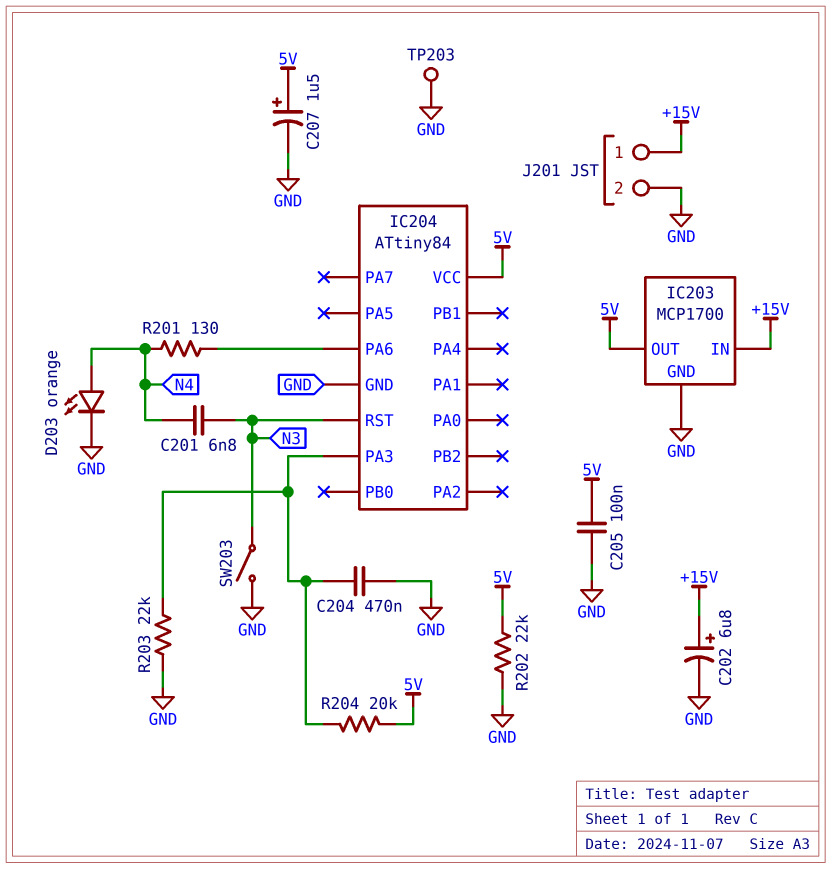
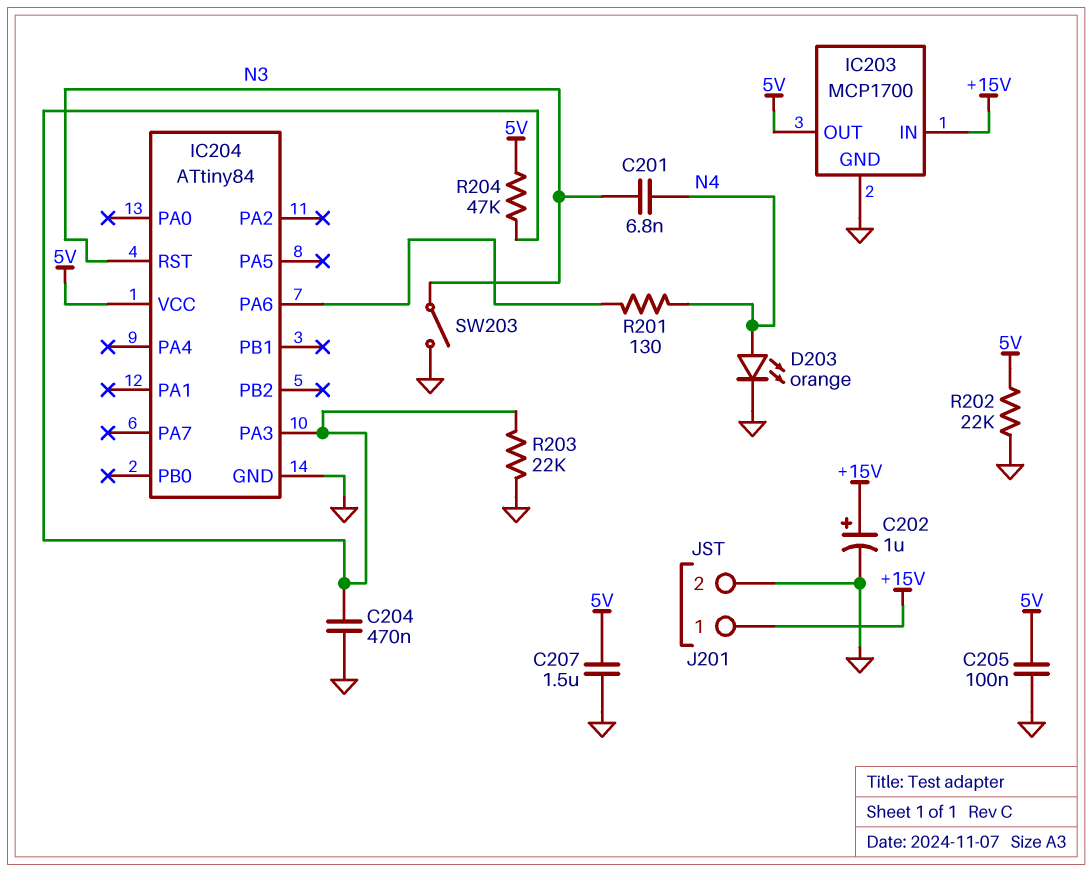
C202: 6.8uF (plus +15V, minus GND) -> 1uF (plus +15V, minus GND)
C207: 1.5uF (plus 5V, minus GND) -> 1.5uF (5V, GND)
R204: 20k (5V, IC204/PA3) -> 47k (5V, IC204/PA3)
TP203: test point (GND) -> none

